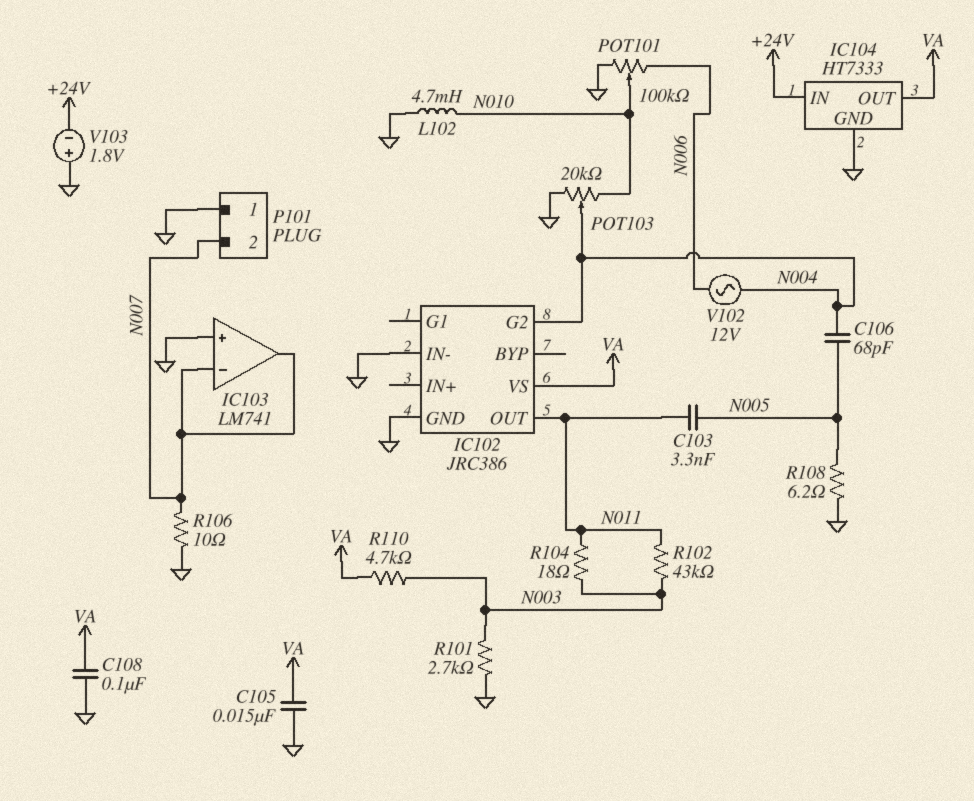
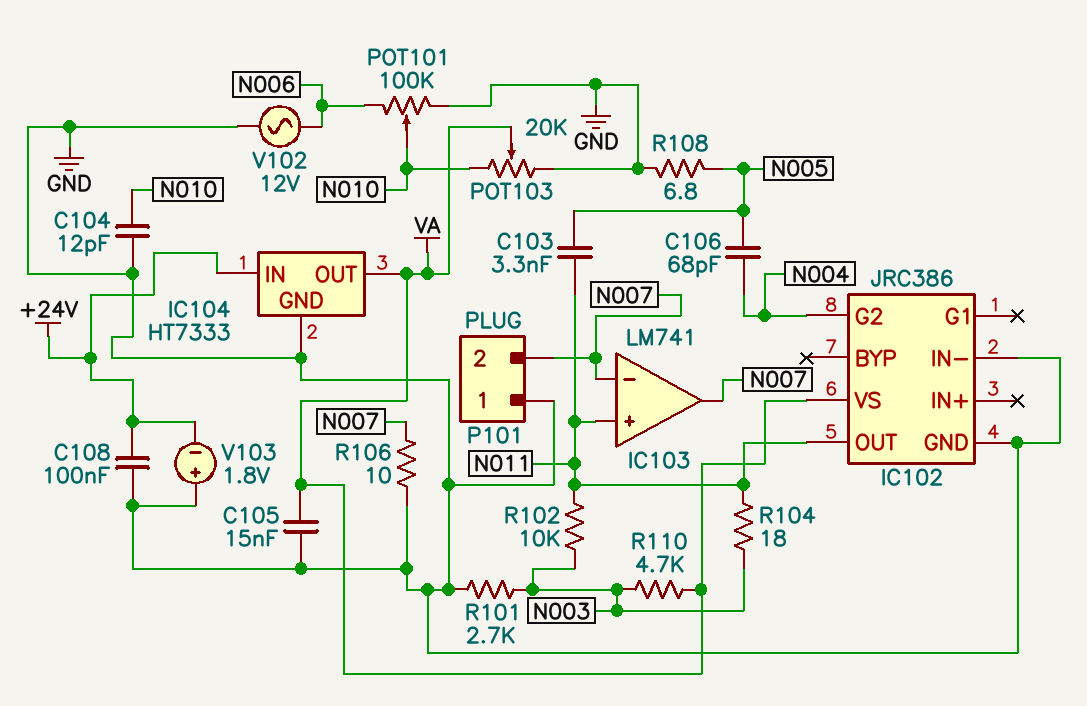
C104: none -> 12pF (GND, N010)
C108: 100nF (GND, VA) -> 100nF (+24V, GND)
IC103 pin in+: GND -> N011
L102: 4.7mH (GND, N010) -> none
POT103: 20k (GND, N010, wiper N004) -> 20k (GND, N010, wiper VA)
R102: 43k (N003, N011) -> 10k (N003, N011)
R108: 6.2 (GND, N005) -> 6.8 (GND, N005)
V102: AC 12V (N004, N006) -> AC 12V (GND, N006)

